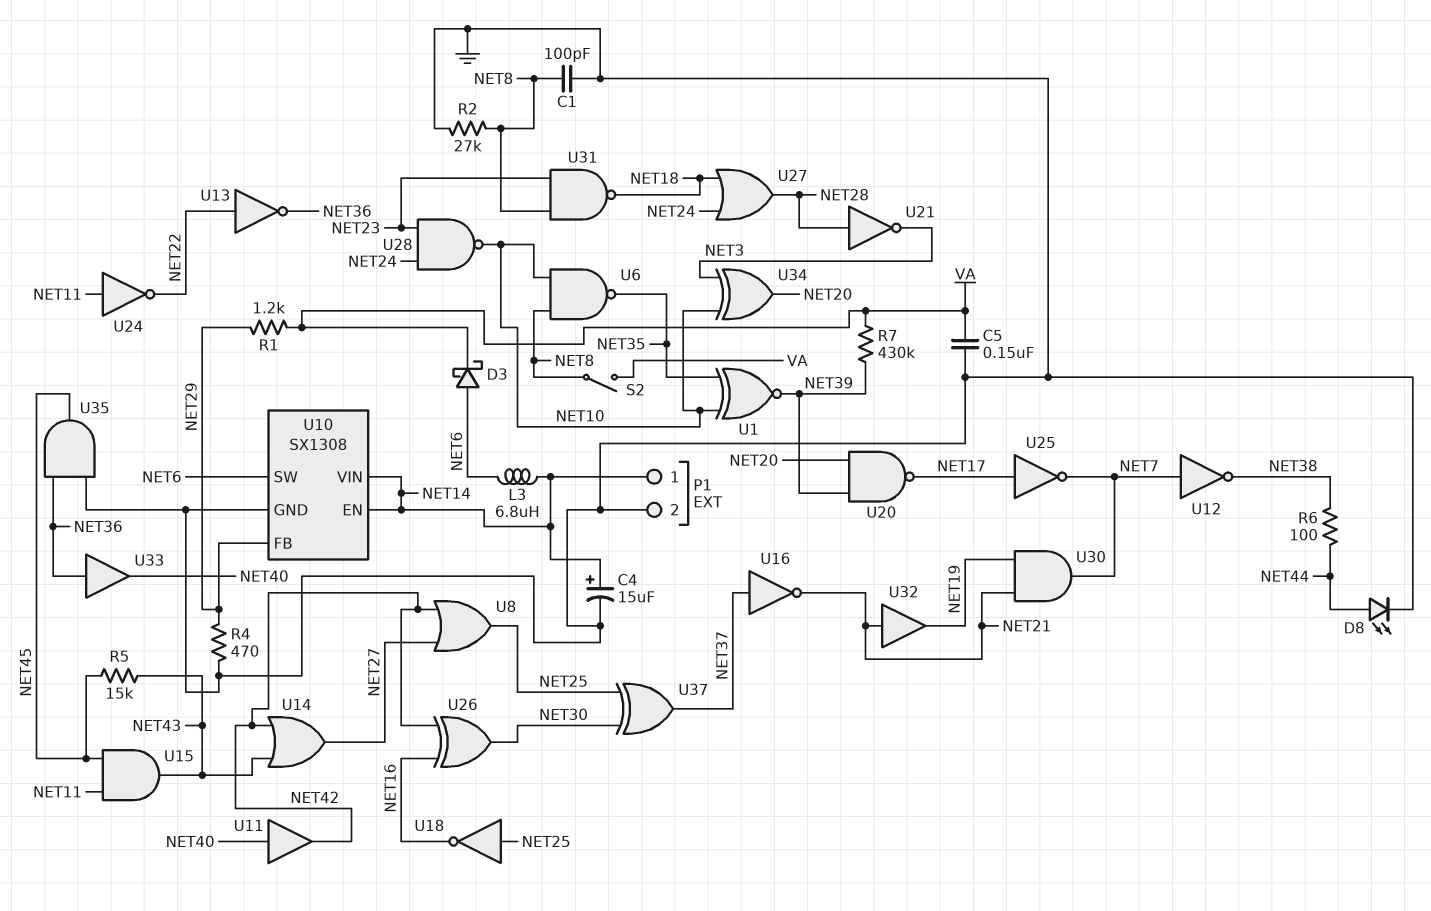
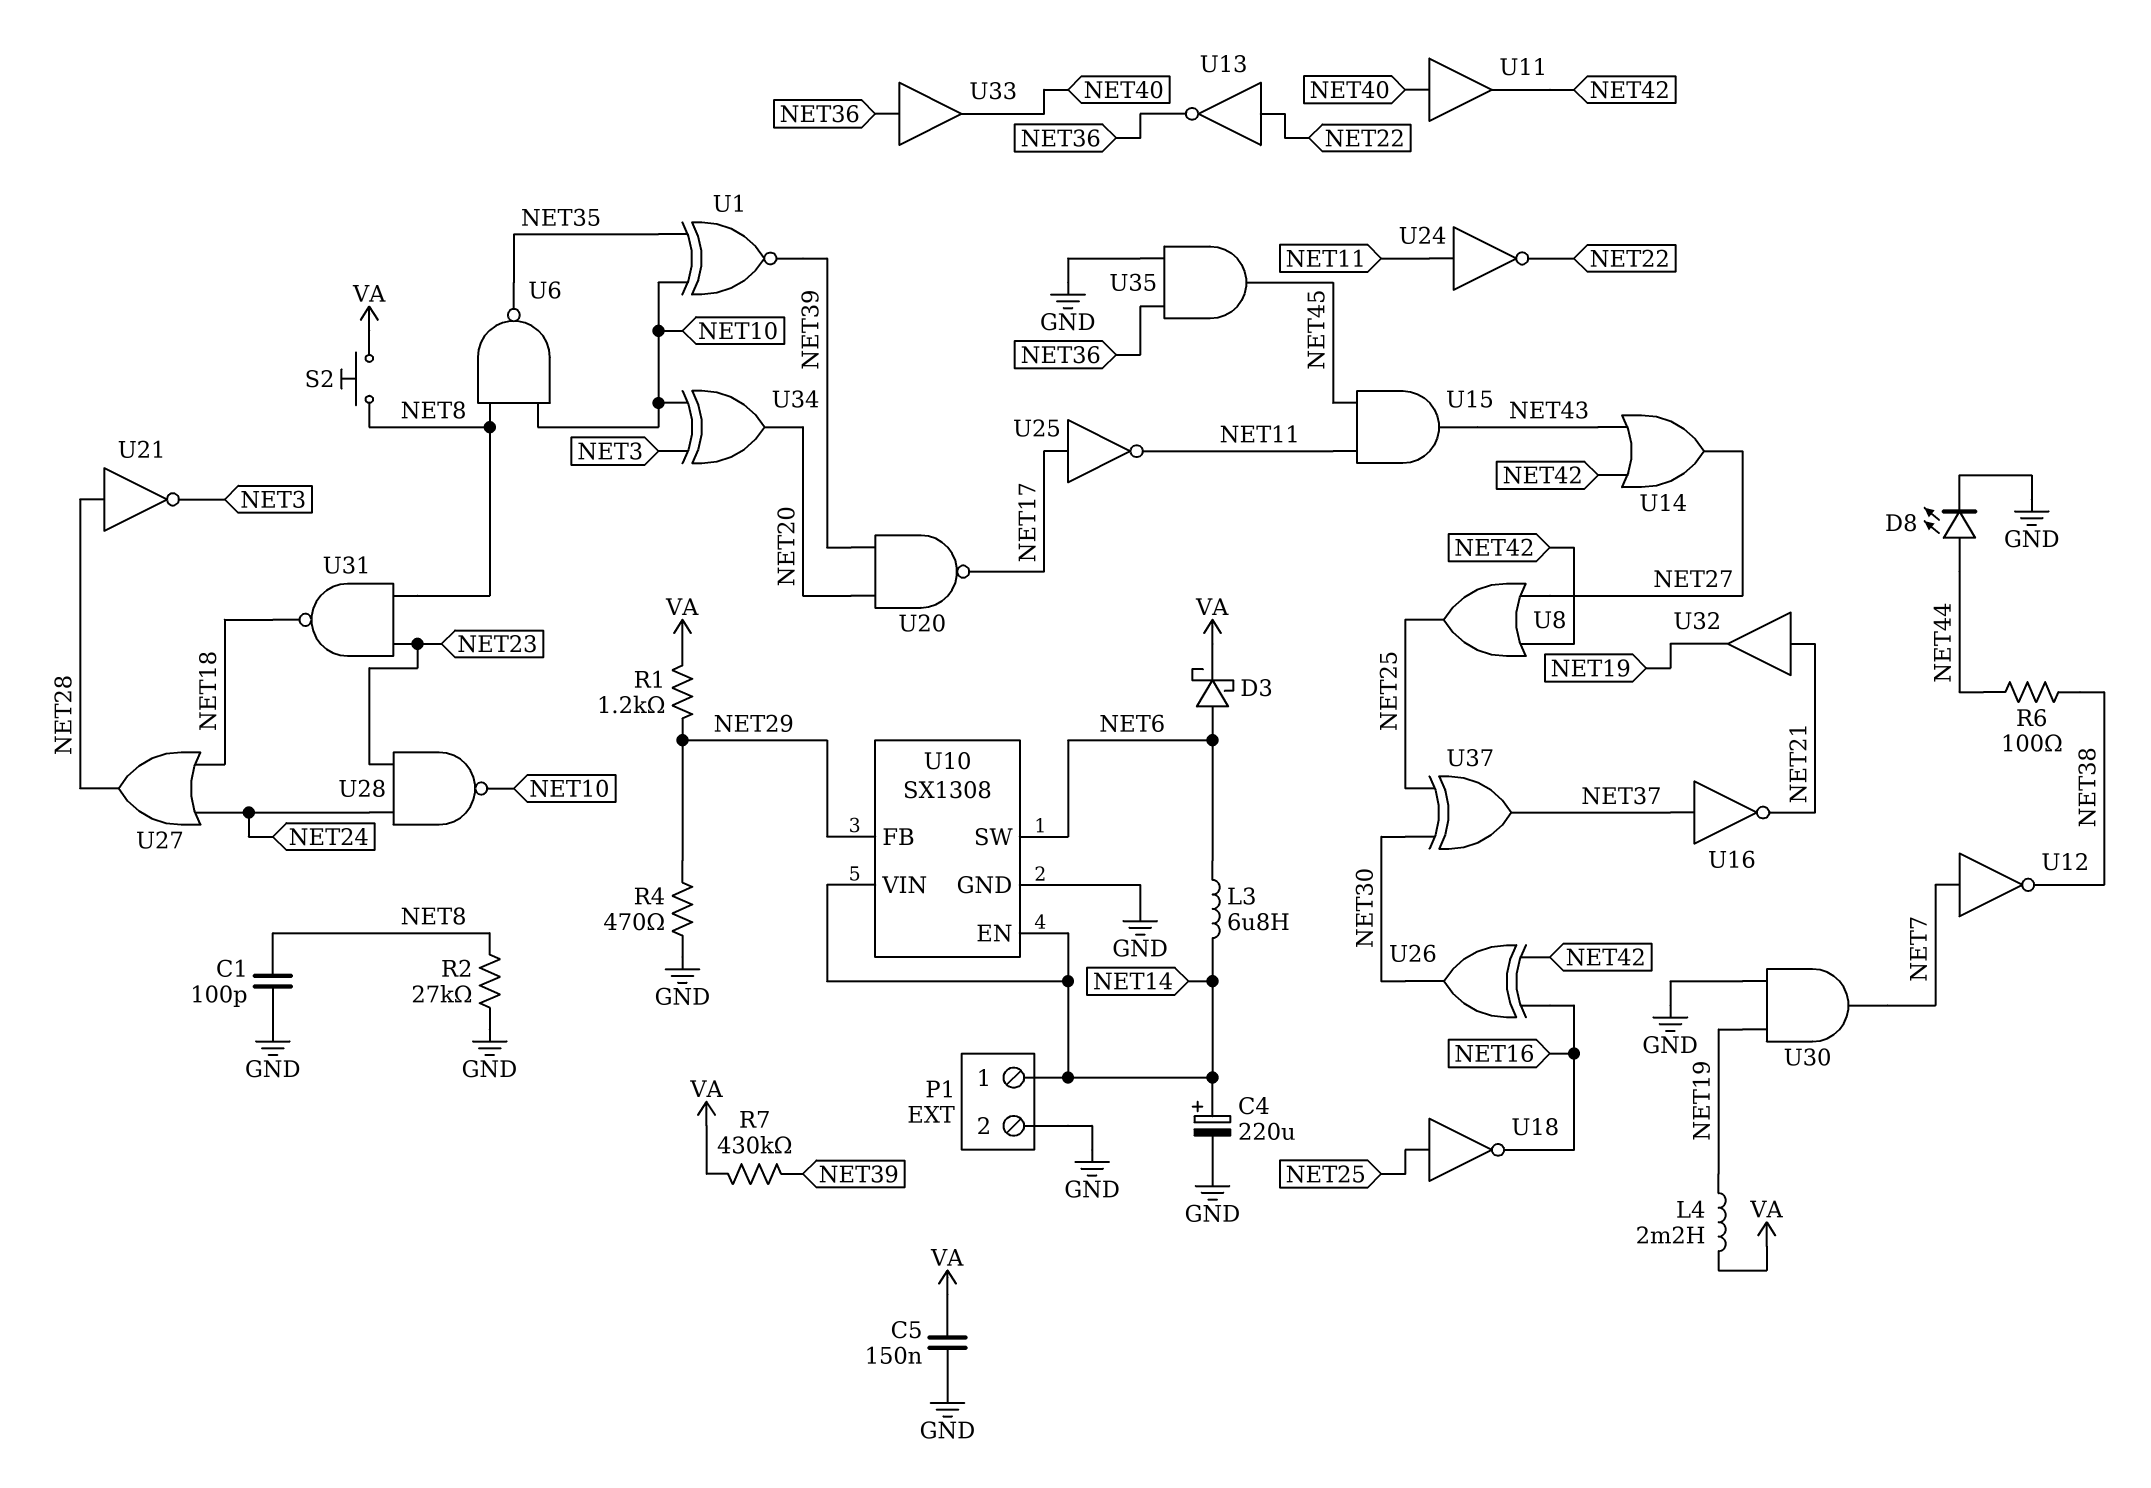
C4: 15uF (plus NET14, minus GND) -> 220uF (plus NET14, minus GND)
L4: none -> 2.2mH (NET19, VA)
R5: 15k (NET43, NET45) -> none
S2: switch (NET8, VA) -> button (NET8, VA)
U25: NOT (in NET17, out NET7) -> NOT (in NET17, out NET11)
U30: AND (in NET19, in NET21, out NET7) -> AND (in GND, in NET19, out NET7)

